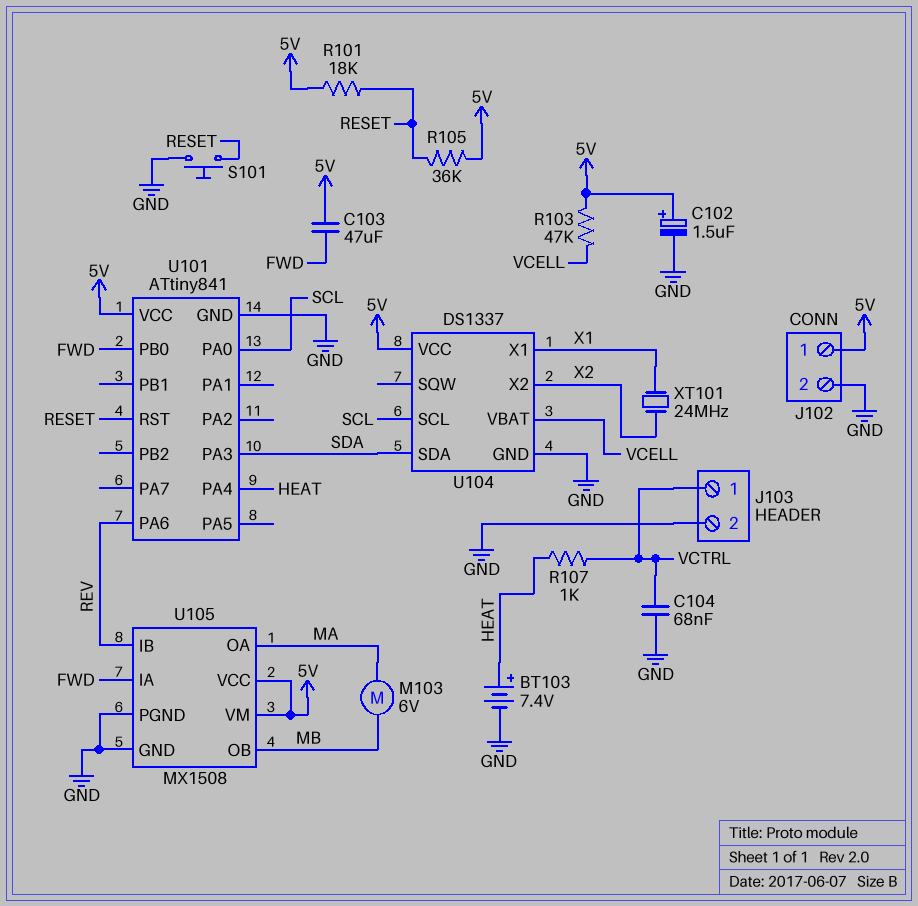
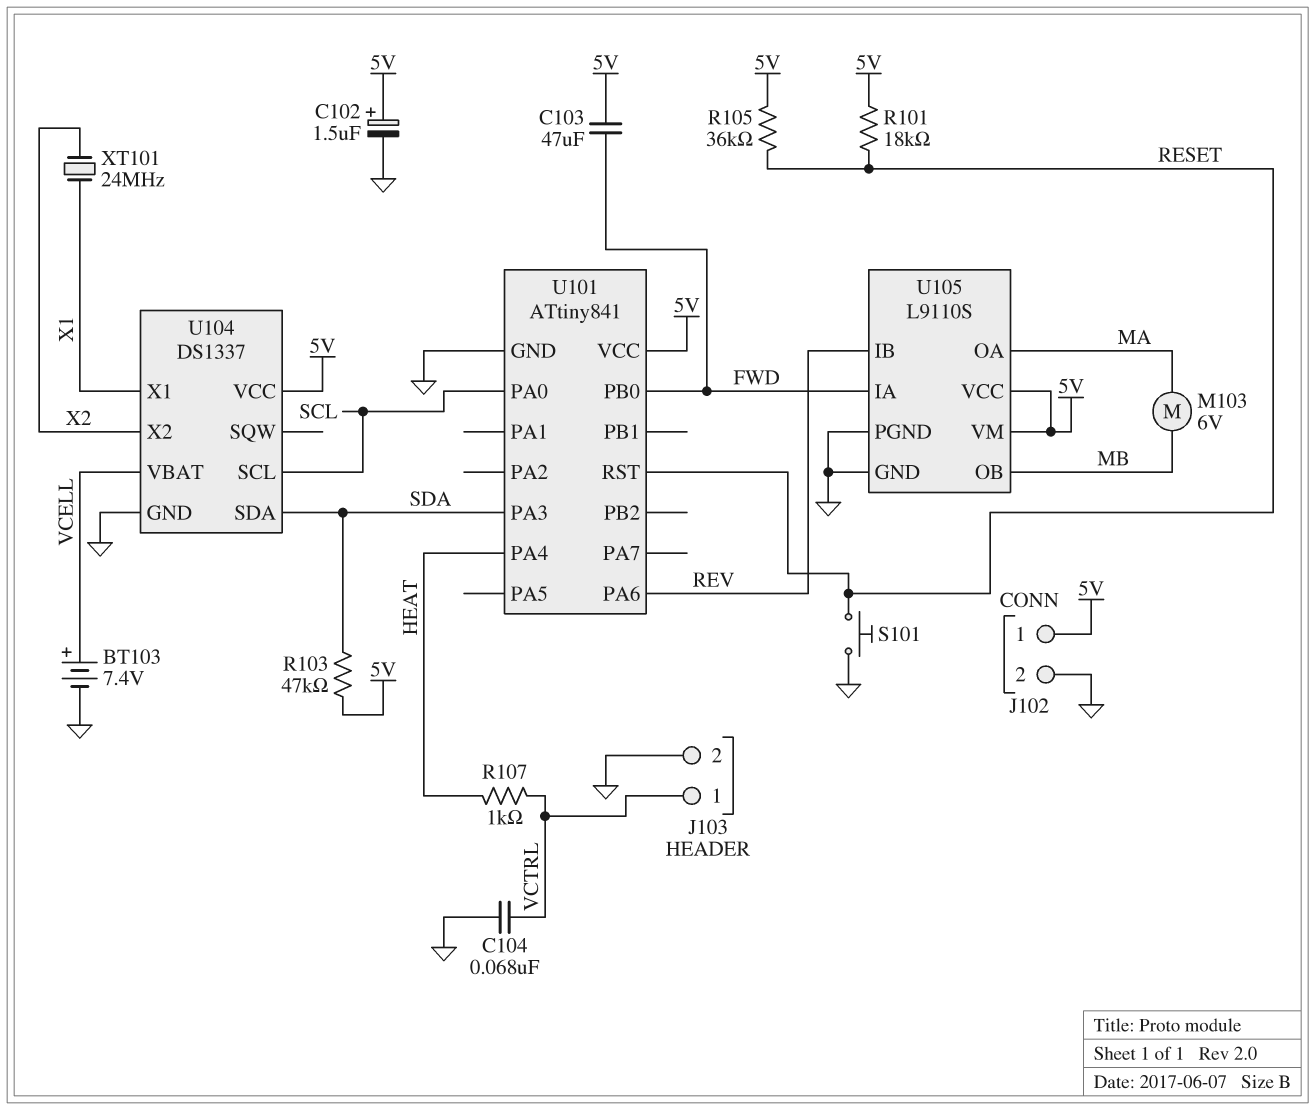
BT103: 7.4V (plus HEAT, minus GND) -> 7.4V (plus VCELL, minus GND)
R103: 47k (5V, VCELL) -> 47k (5V, SDA)
U105: MX1508 -> L9110S

